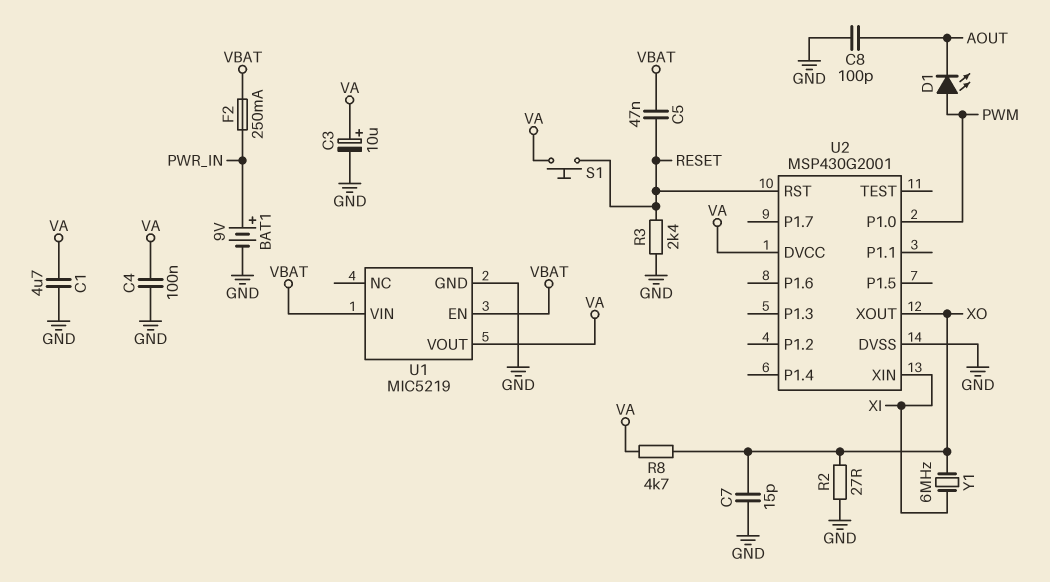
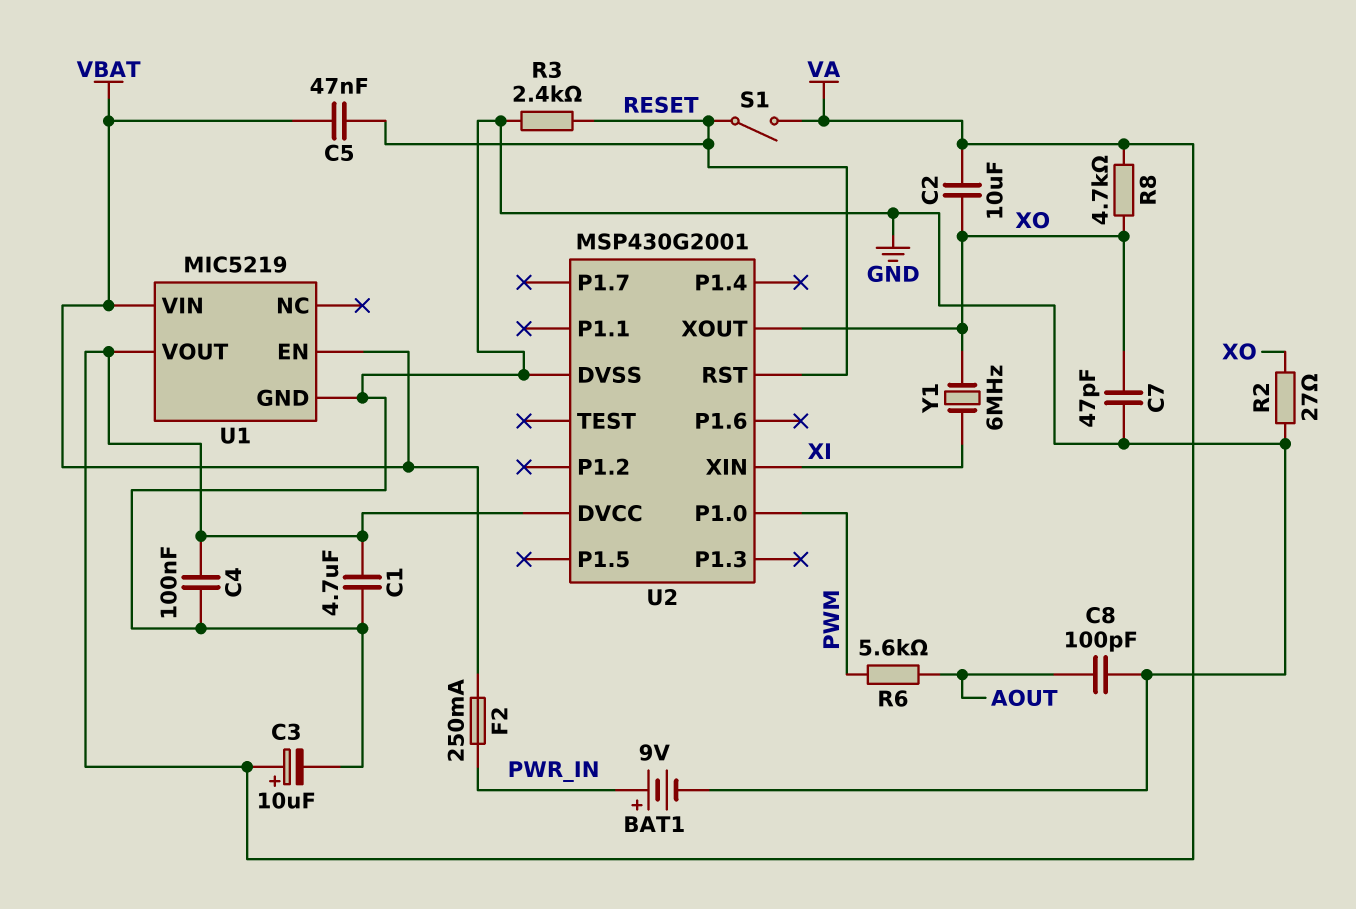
C2: none -> 10uF (VA, XO)
C7: 15pF (GND, XO) -> 47pF (GND, XO)
D1: LED (A PWM, K AOUT) -> none
R6: none -> 5.6k (AOUT, PWM)
S1: button (RESET, VA) -> switch (RESET, VA)

